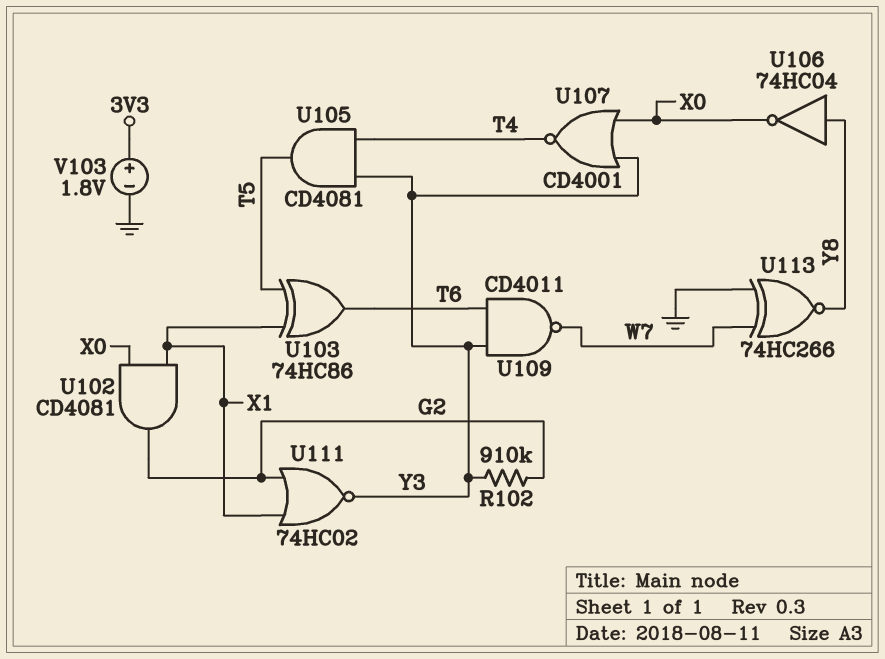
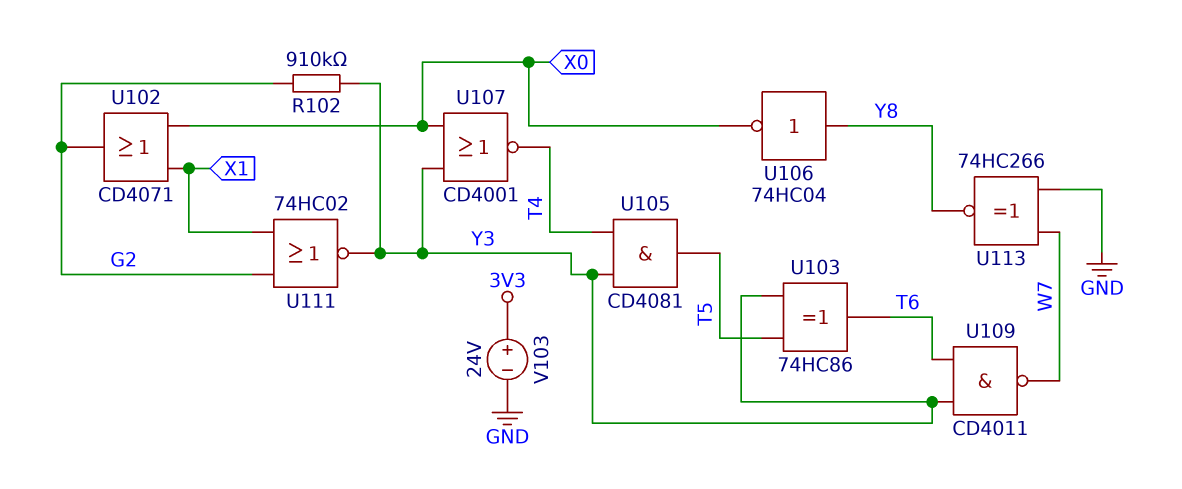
U102: AND CD4081 (in X0, in X1, out G2) -> OR CD4071 (in X0, in X1, out G2)
U103: XOR 74HC86 (in T5, in X1, out T6) -> XOR 74HC86 (in T5, in Y3, out T6)
V103: 1.8V (plus 3V3, minus GND) -> 24V (plus 3V3, minus GND)

